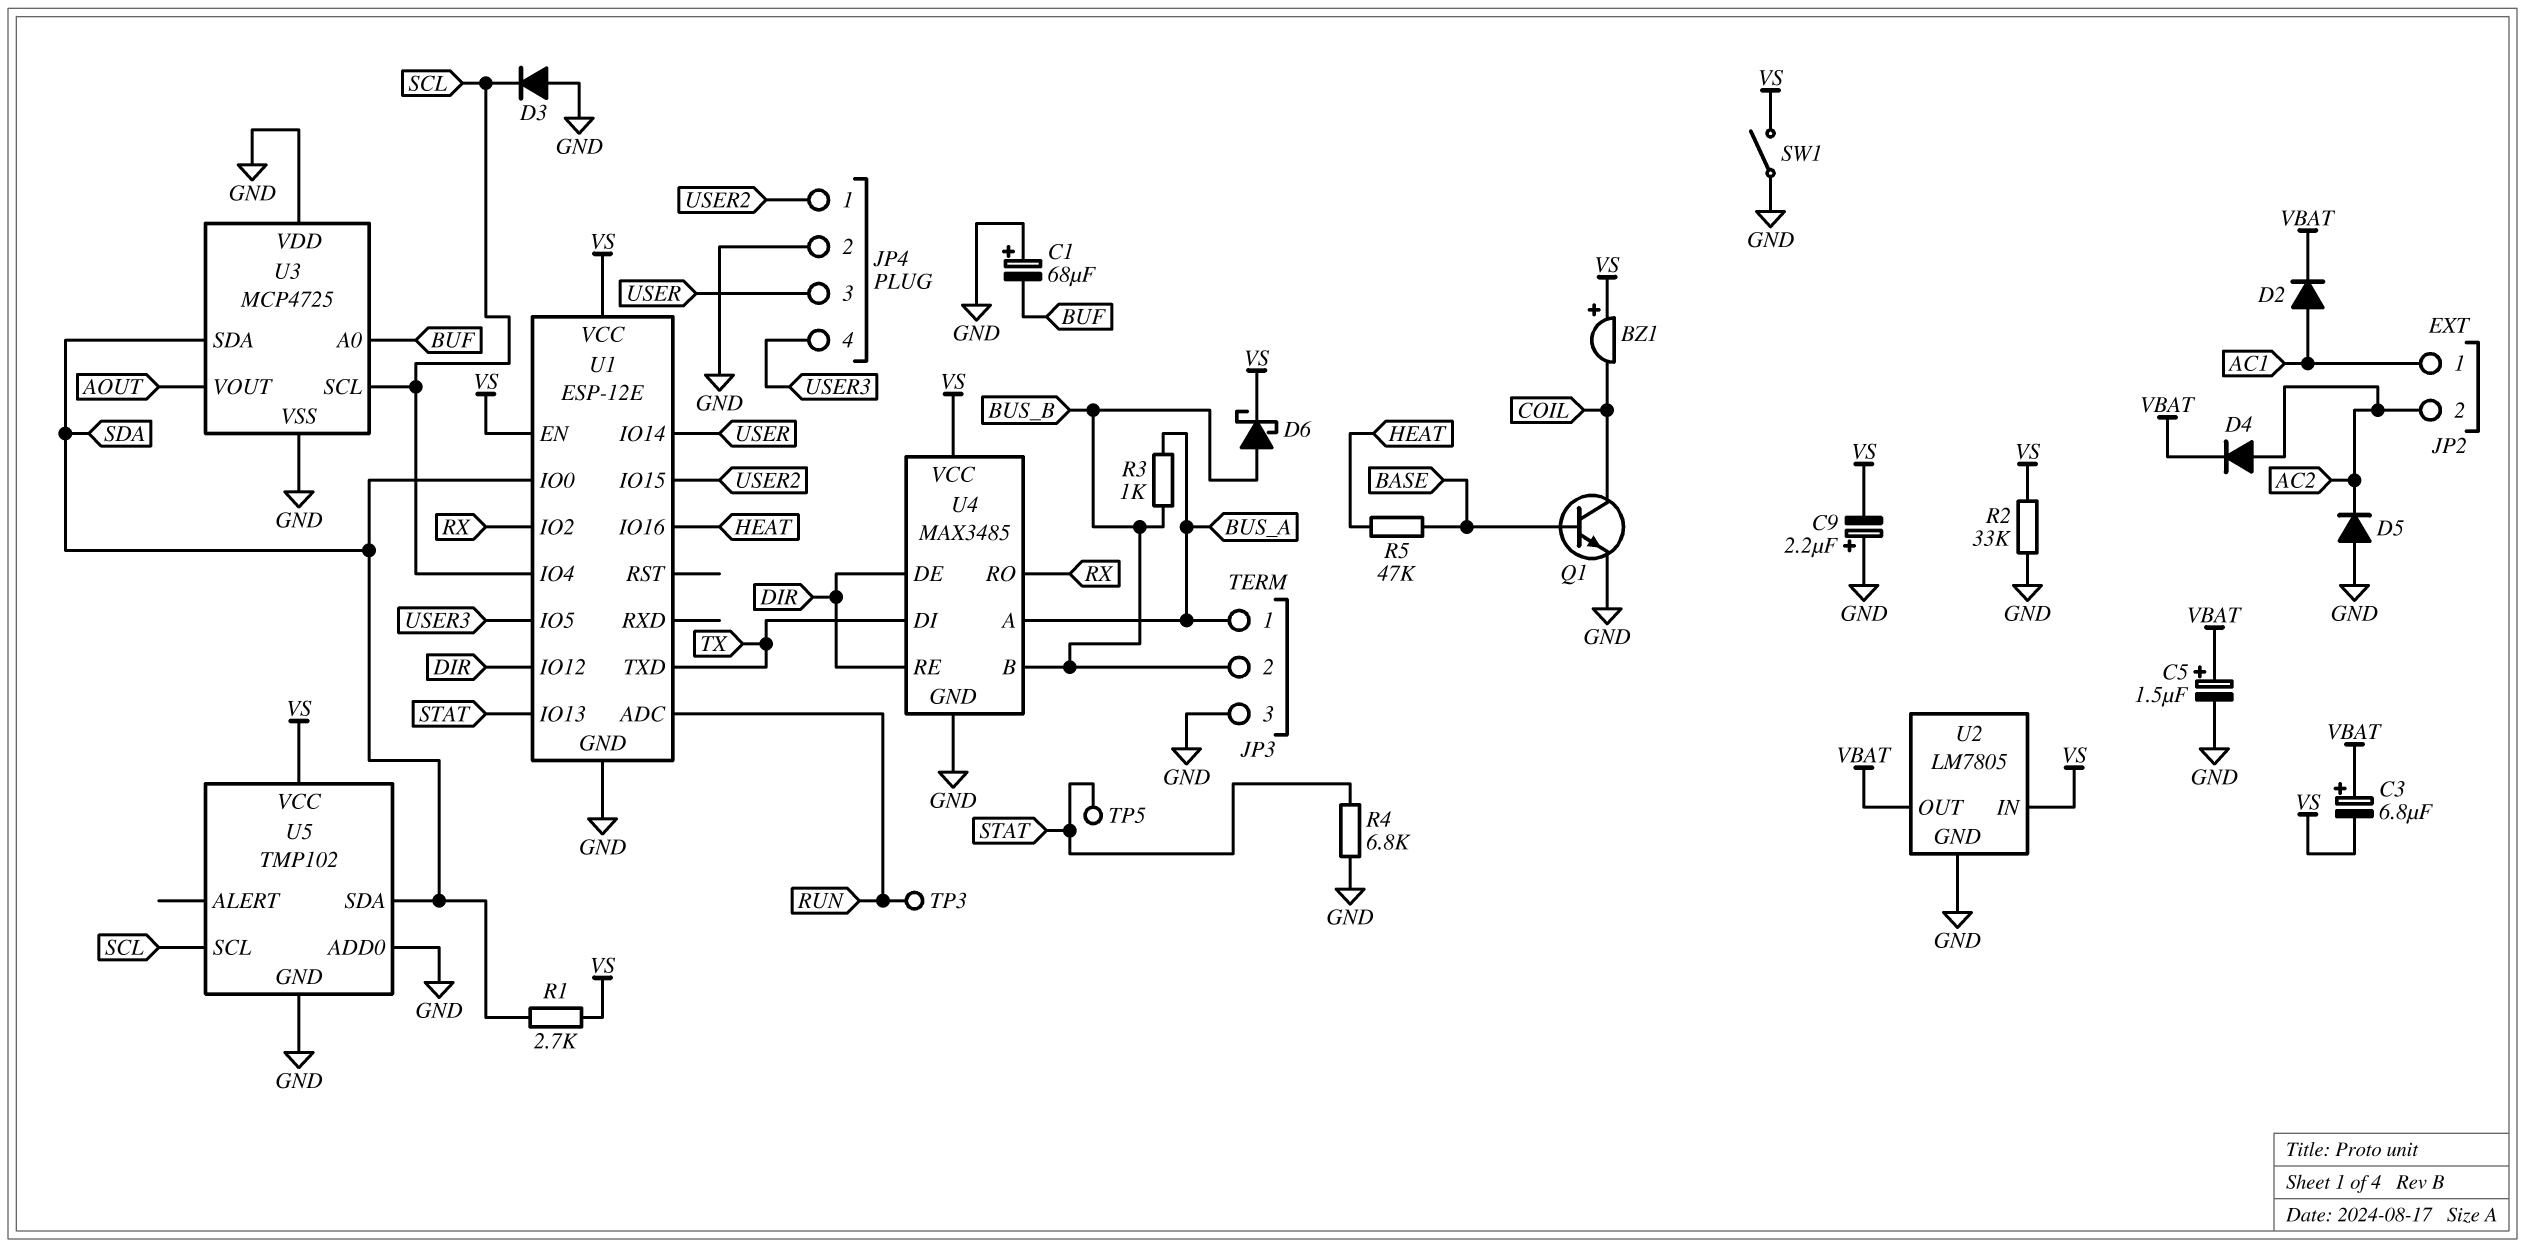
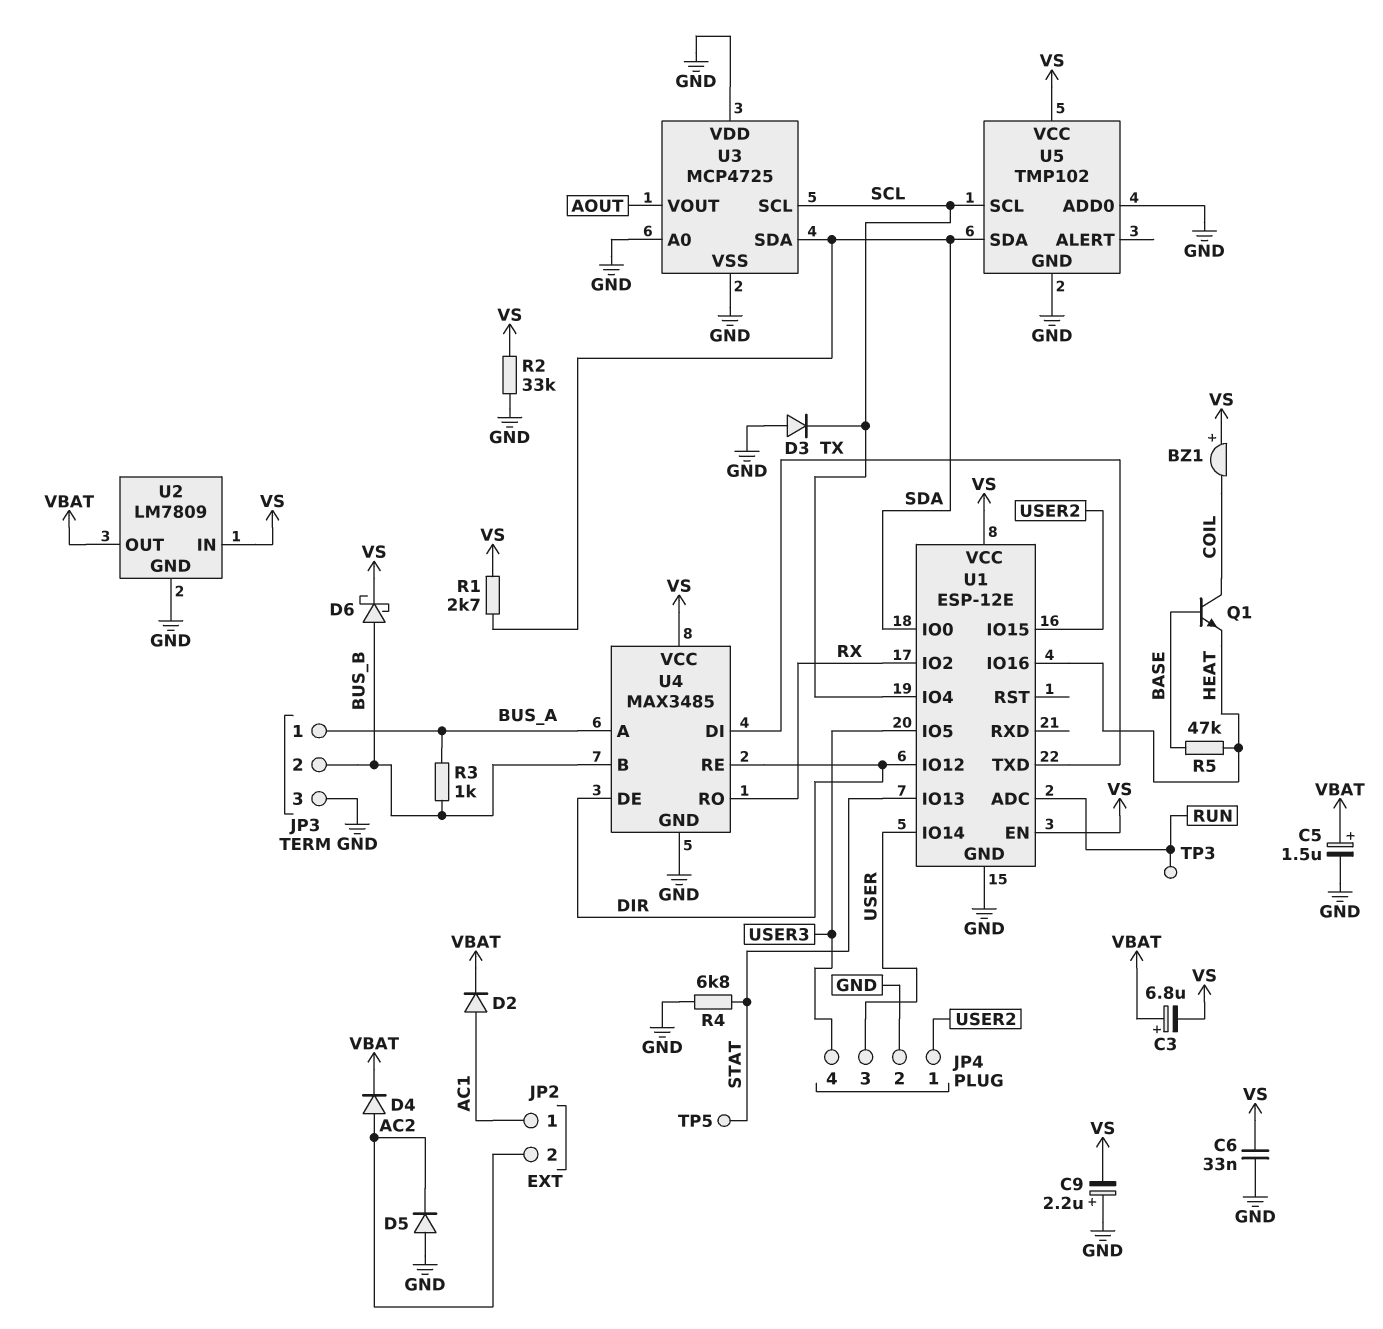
C1: 68uF (plus GND, minus BUF) -> none
C6: none -> 33nF (GND, VS)
Q1: NPN (B BASE, C COIL, E GND) -> NPN (B BASE, C COIL, E HEAT)
SW1: switch (GND, VS) -> none
U2: LM7805 -> LM7809
U3 pin A0: BUF -> GND

